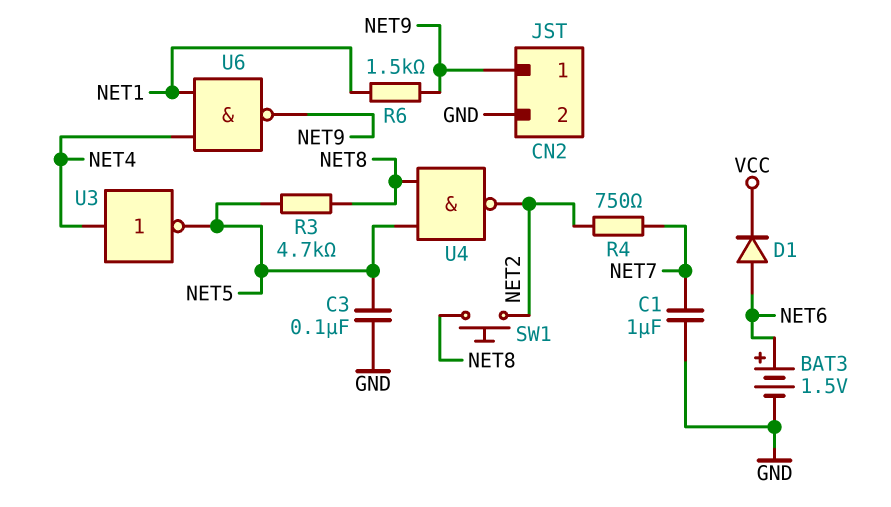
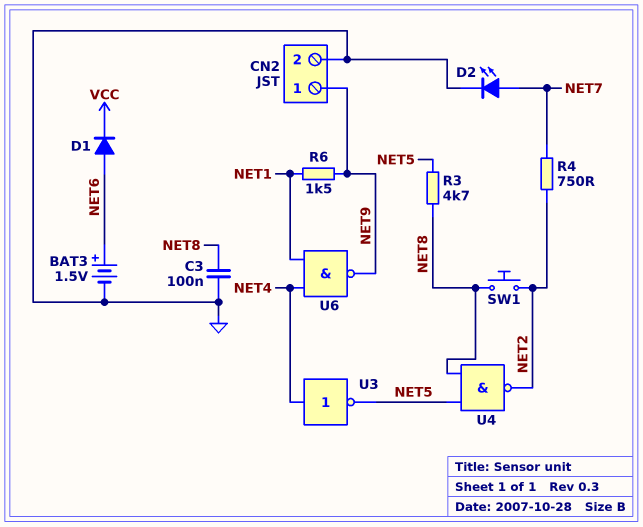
C1: 1uF (GND, NET7) -> none
C3: 100nF (GND, NET5) -> 100nF (GND, NET8)
D2: none -> LED (A NET7, K GND)

